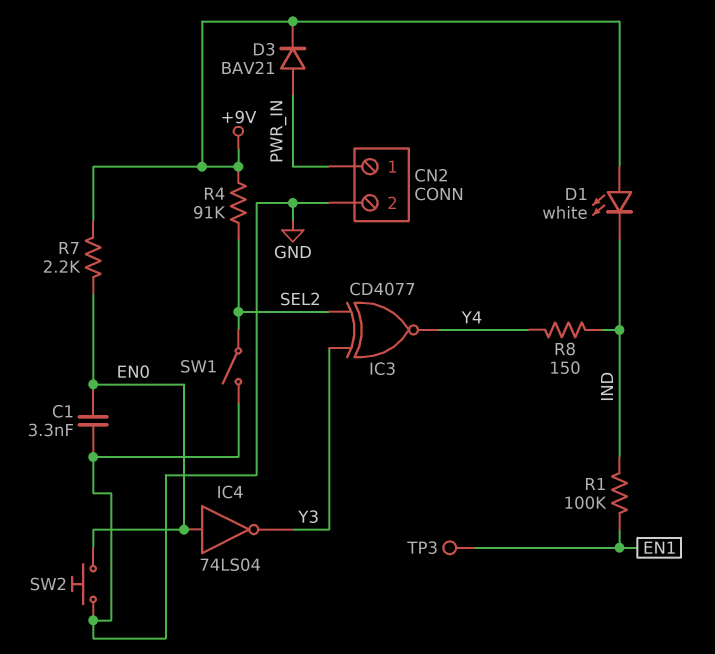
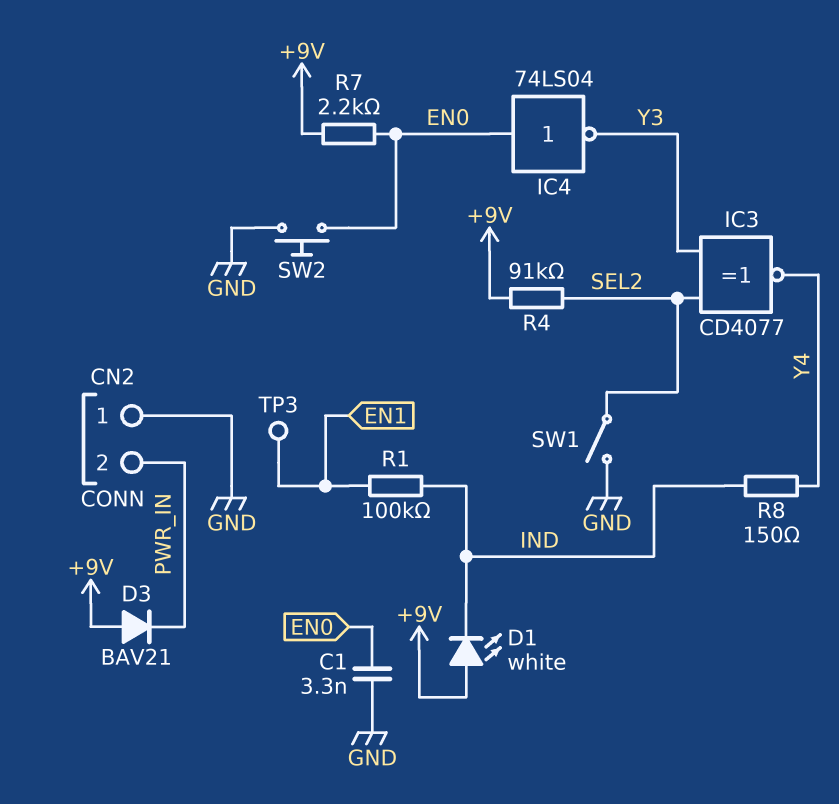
CN2 pin 1: PWR_IN -> GND
CN2 pin 2: GND -> PWR_IN
D3: diode BAV21 (A PWR_IN, K +9V) -> diode BAV21 (A +9V, K PWR_IN)

